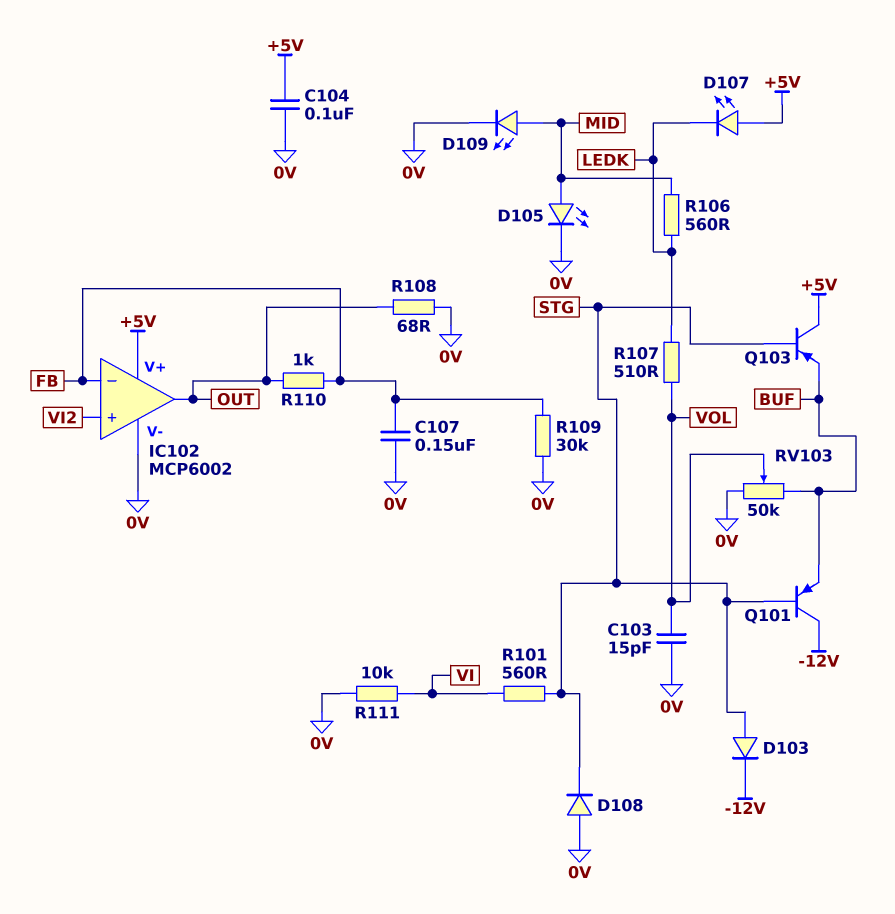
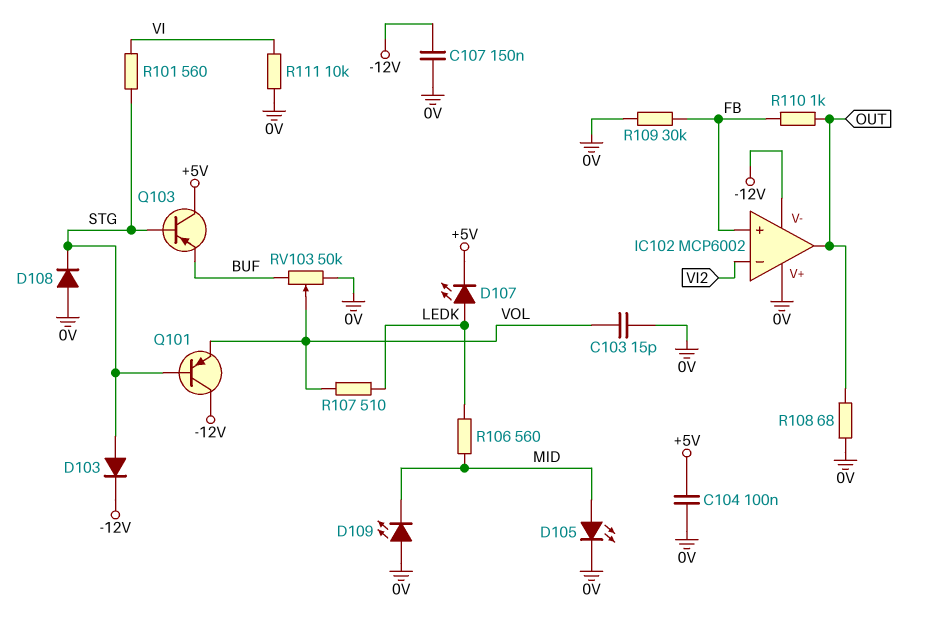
C107: 150nF (0V, FB) -> 150nF (-12V, 0V)
D107: LED (A +5V, K LEDK) -> LED (A LEDK, K +5V)
D109: LED (A MID, K 0V) -> LED (A 0V, K MID)
IC102 pin V+: +5V -> 0V
IC102 pin V-: 0V -> -12V
IC102 pin in+: VI2 -> FB
IC102 pin in-: FB -> VI2
Q101: PNP (B STG, C -12V, E BUF) -> PNP (B STG, C -12V, E VOL)

